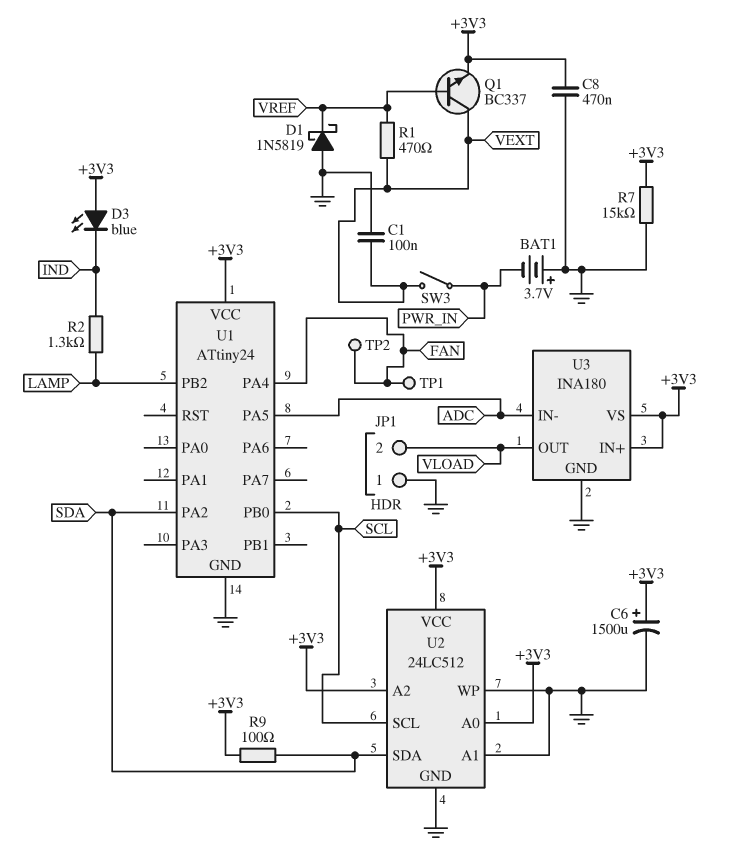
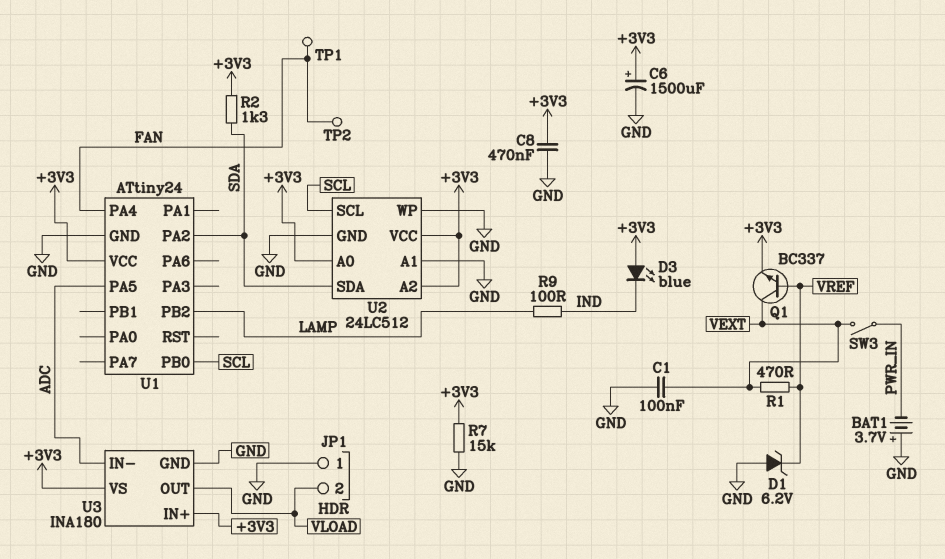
D1: schottky 1N5819 (A GND, K VREF) -> zener 6.2V (A GND, K VREF)
R2: 1.3k (IND, LAMP) -> 1.3k (+3V3, SDA)
R9: 100 (+3V3, SDA) -> 100 (IND, LAMP)

